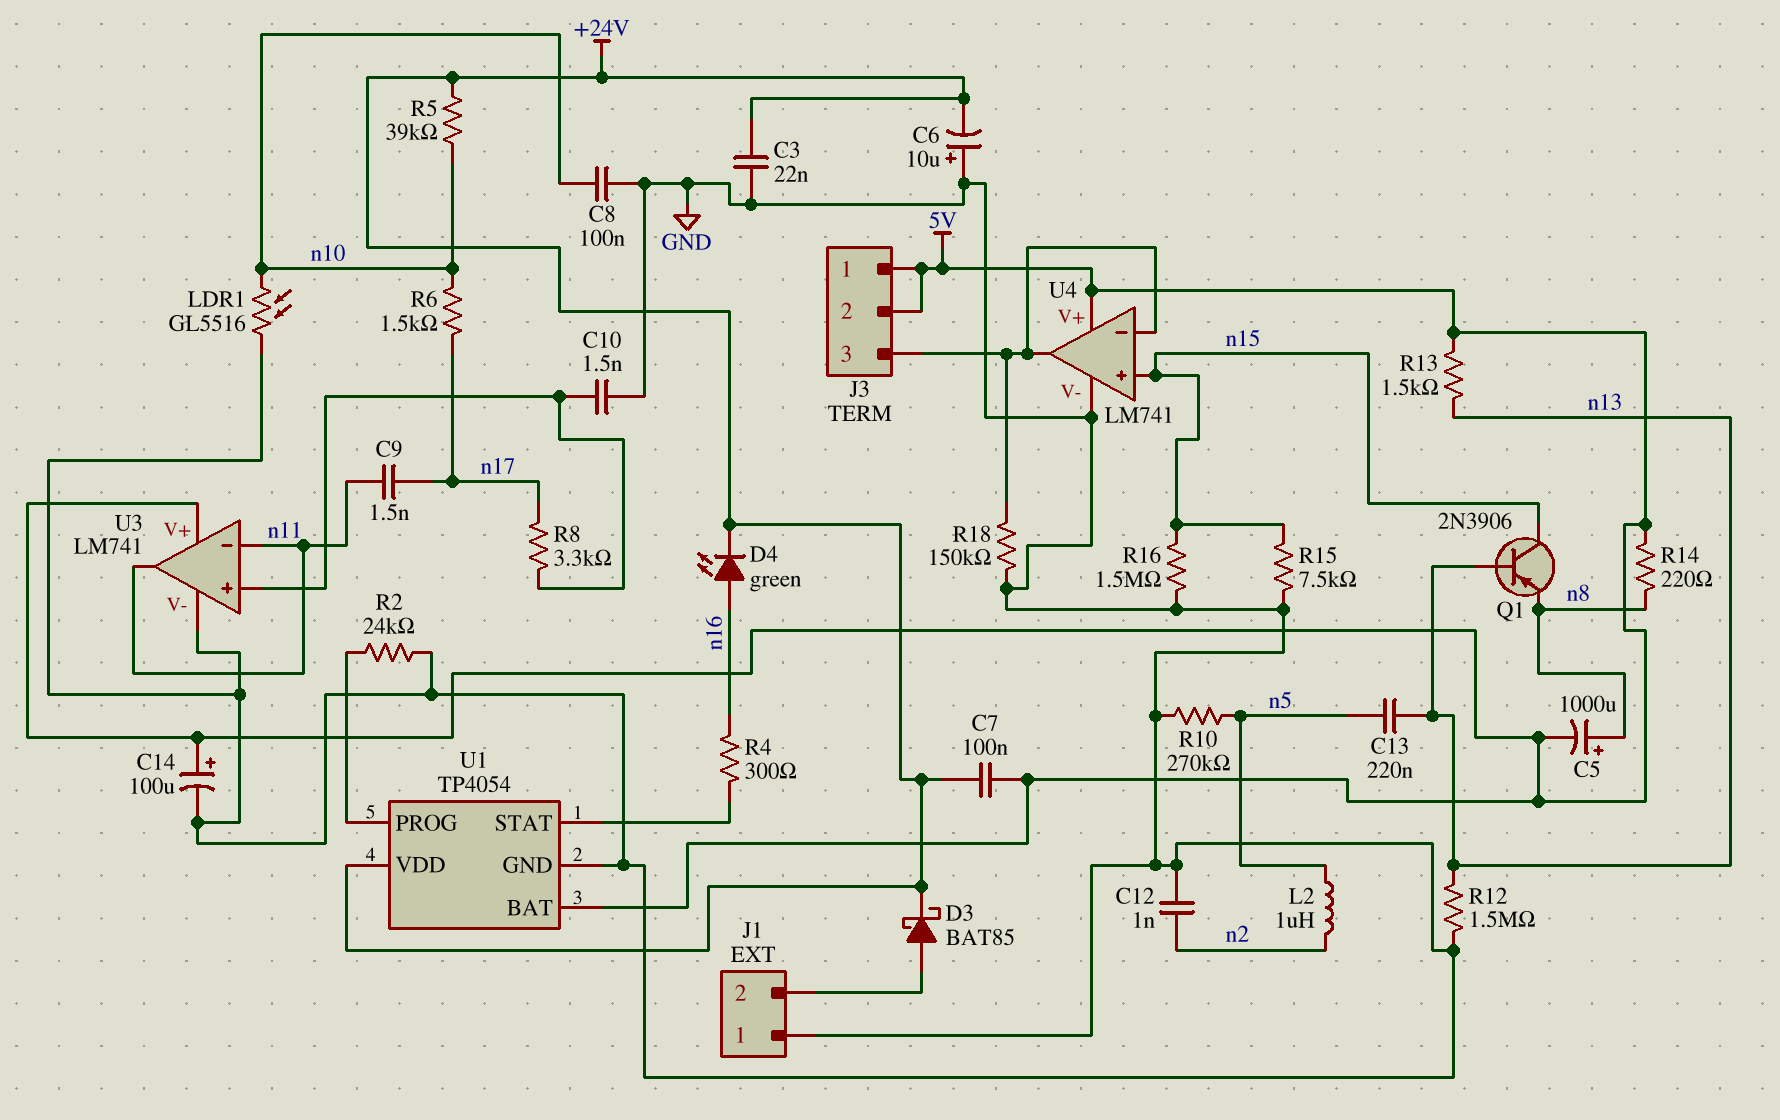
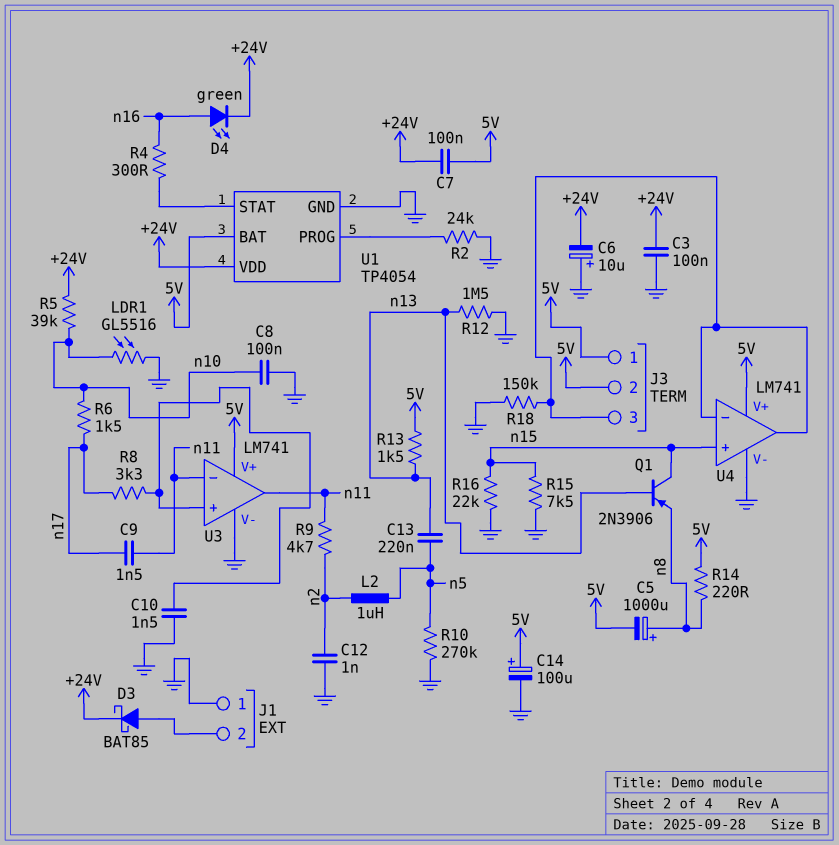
C3: 22nF (+24V, GND) -> 100nF (+24V, GND)
R9: none -> 4.7k (n2, n11)
R16: 1.5M (GND, n15) -> 22k (GND, n15)

